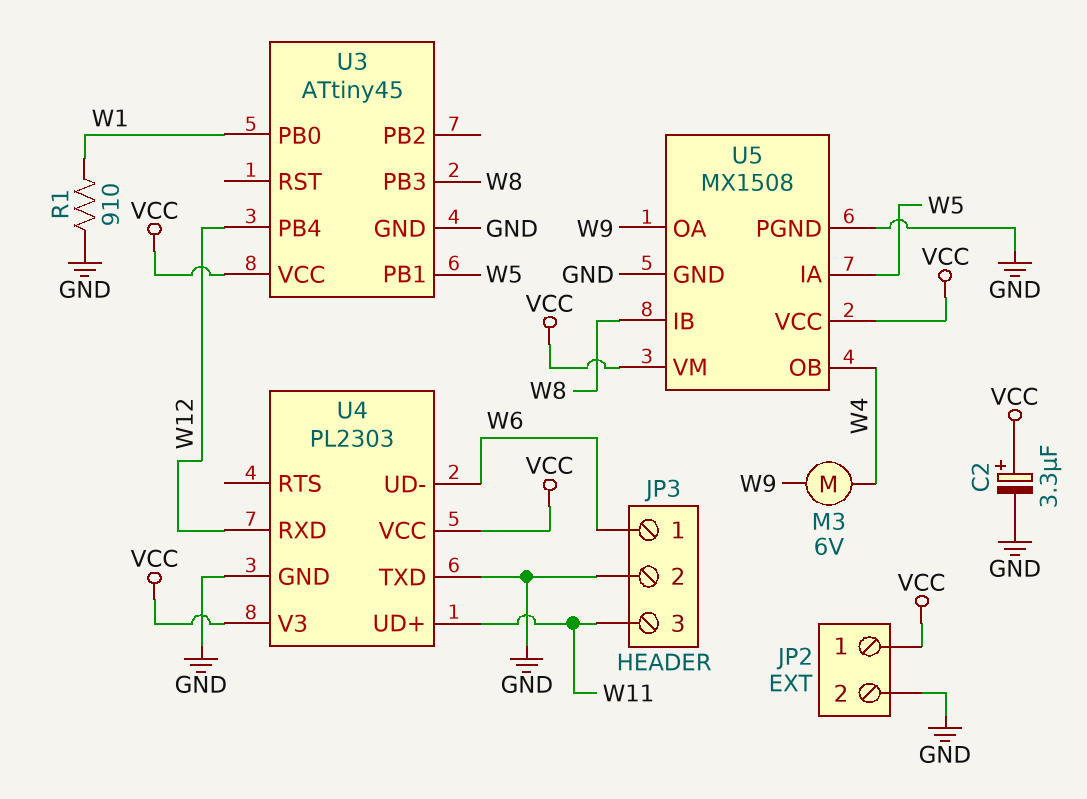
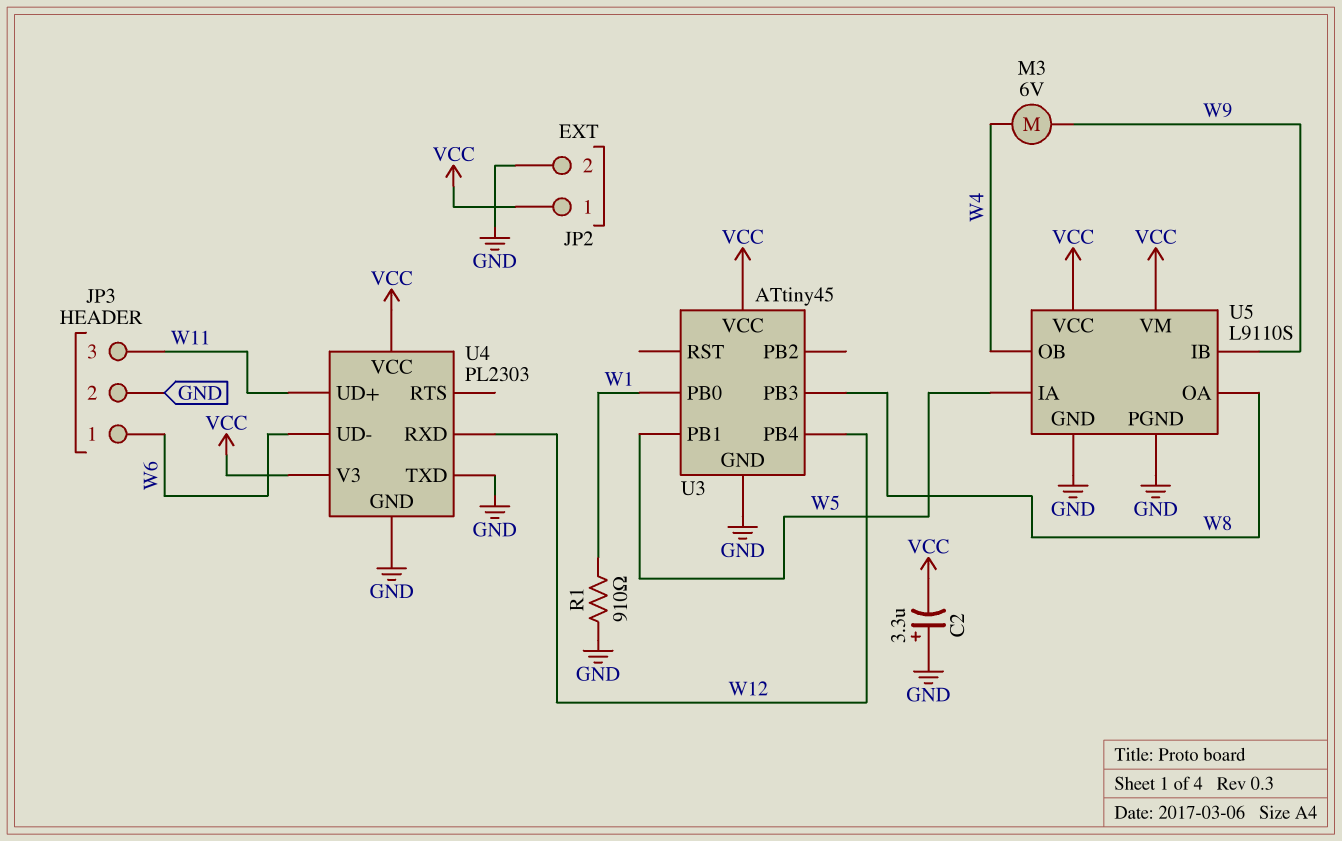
C2: 3.3uF (plus VCC, minus GND) -> 3.3uF (plus GND, minus VCC)
U5: MX1508 -> L9110S
U5 pin IB: W8 -> W9
U5 pin OA: W9 -> W8

